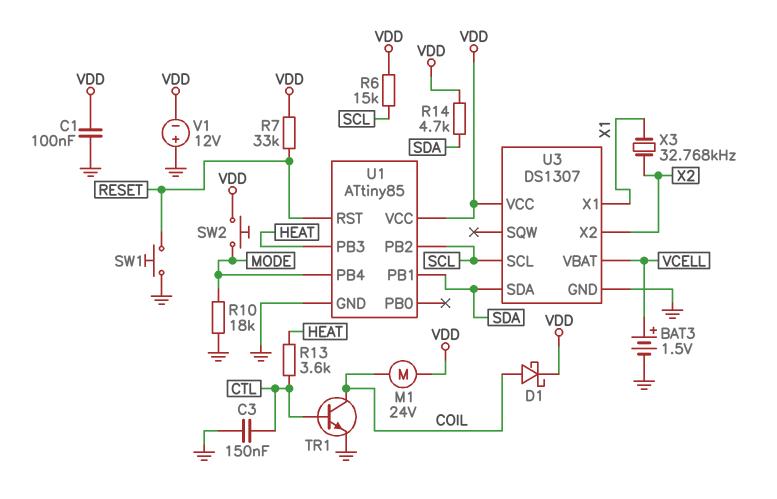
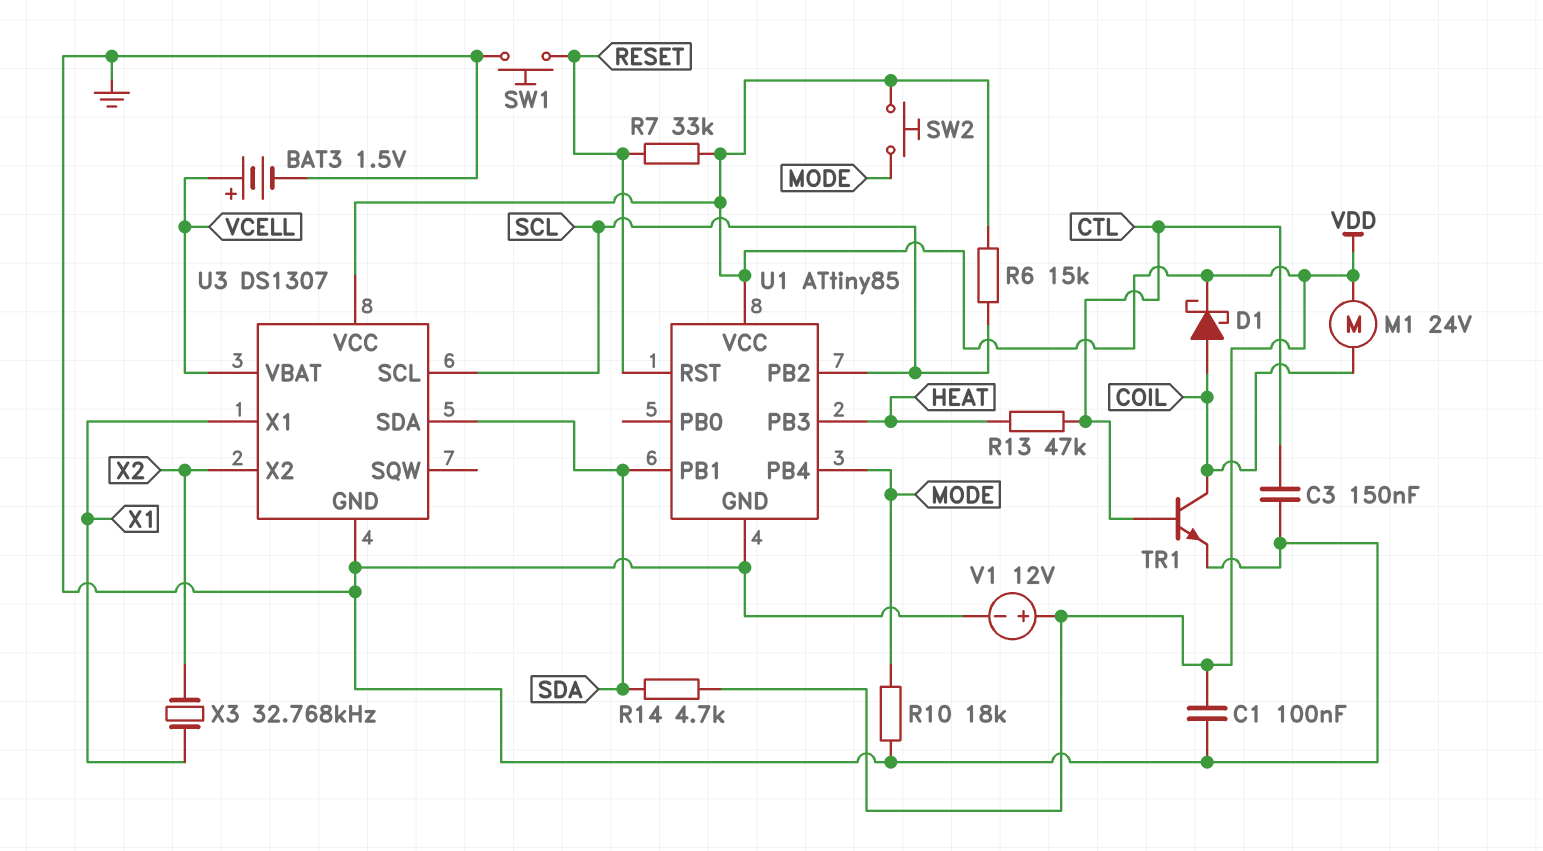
R13: 3.6k (CTL, HEAT) -> 47k (CTL, HEAT)
V1: 12V (plus GND, minus VDD) -> 12V (plus VDD, minus GND)

